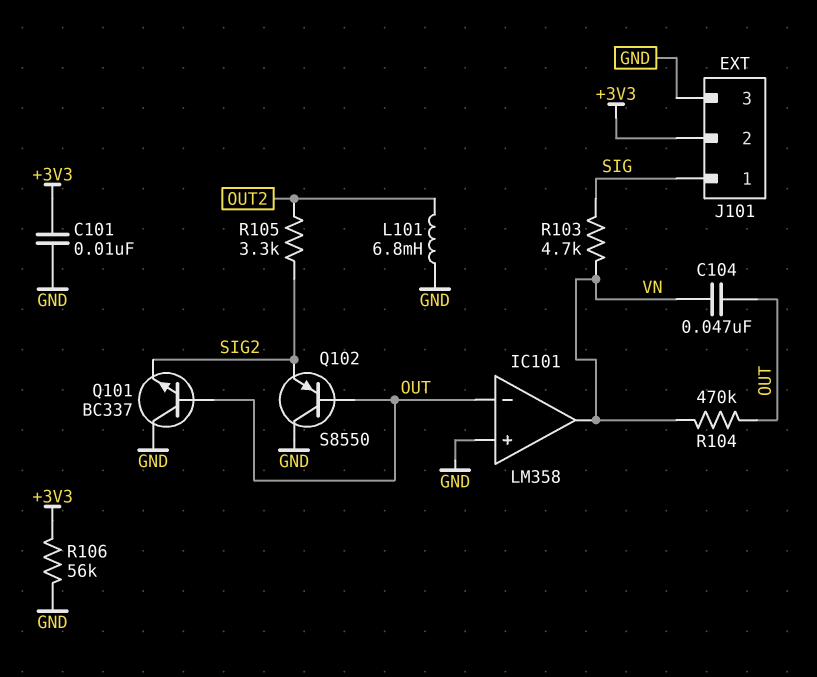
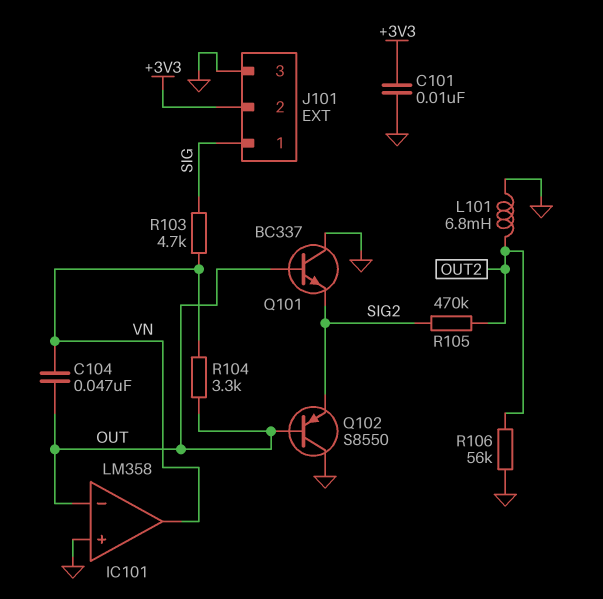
R104: 470k (OUT, VN) -> 3.3k (OUT, VN)
R105: 3.3k (OUT2, SIG2) -> 470k (OUT2, SIG2)
R106: 56k (+3V3, GND) -> 56k (GND, OUT2)

